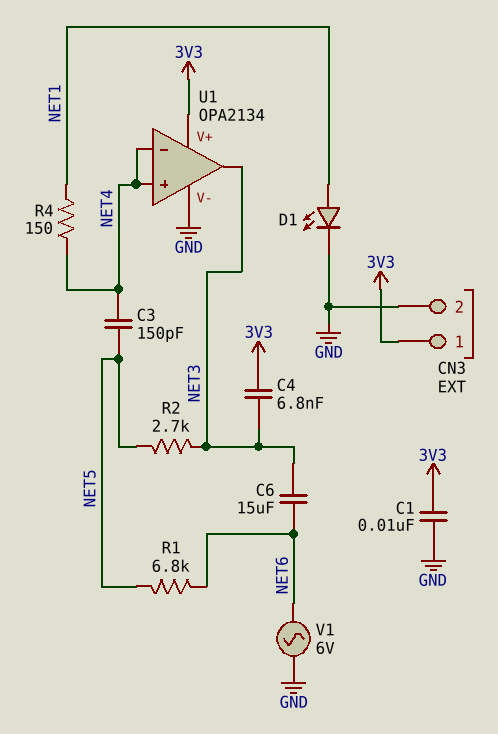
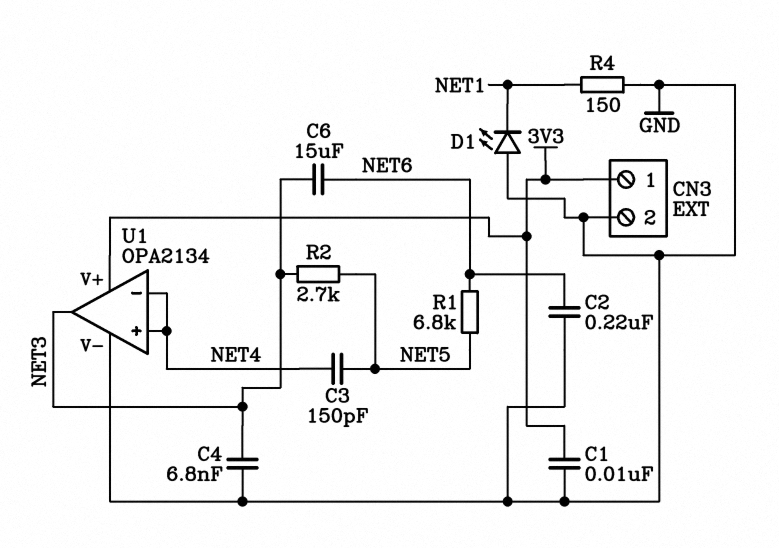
C2: none -> 220nF (GND, NET6)
C4: 6.8nF (3V3, NET3) -> 6.8nF (GND, NET3)
D1: LED (A NET1, K GND) -> LED (A GND, K NET1)
R4: 150 (NET1, NET4) -> 150 (GND, NET1)
V1: AC 6V (GND, NET6) -> none

